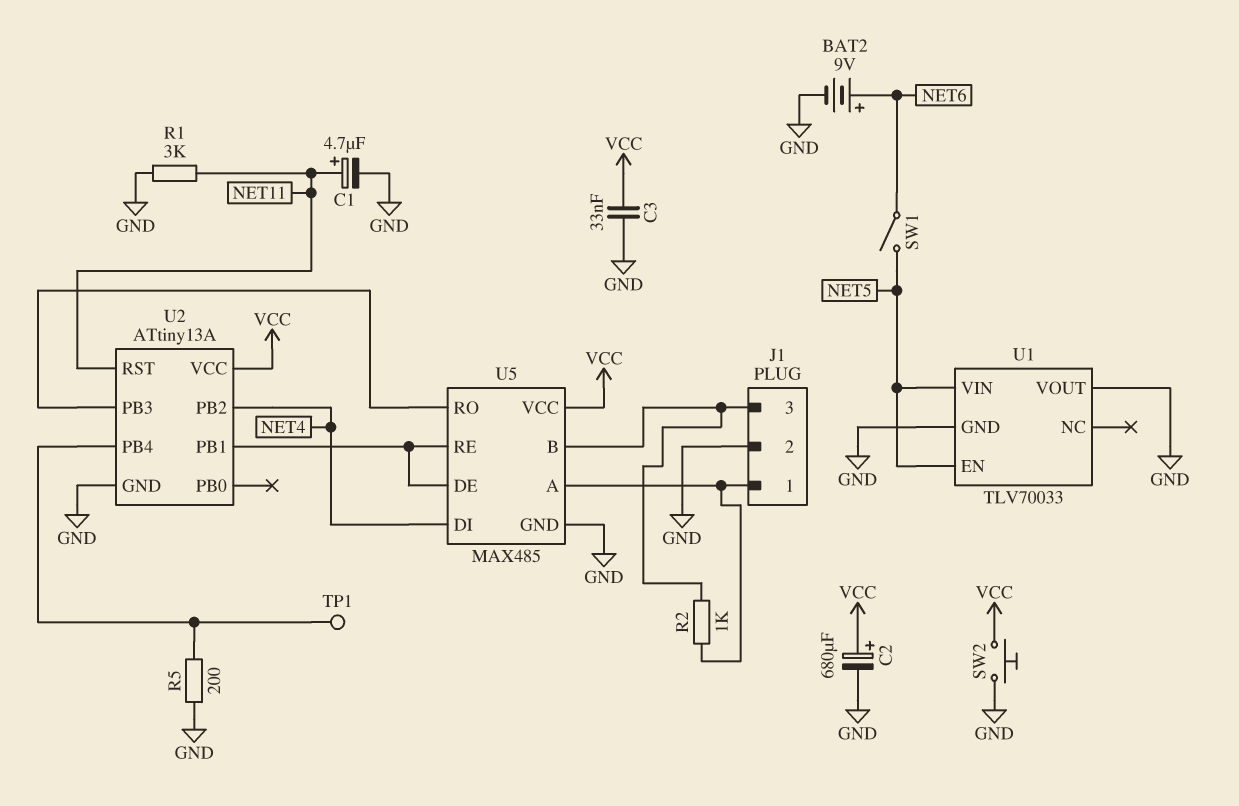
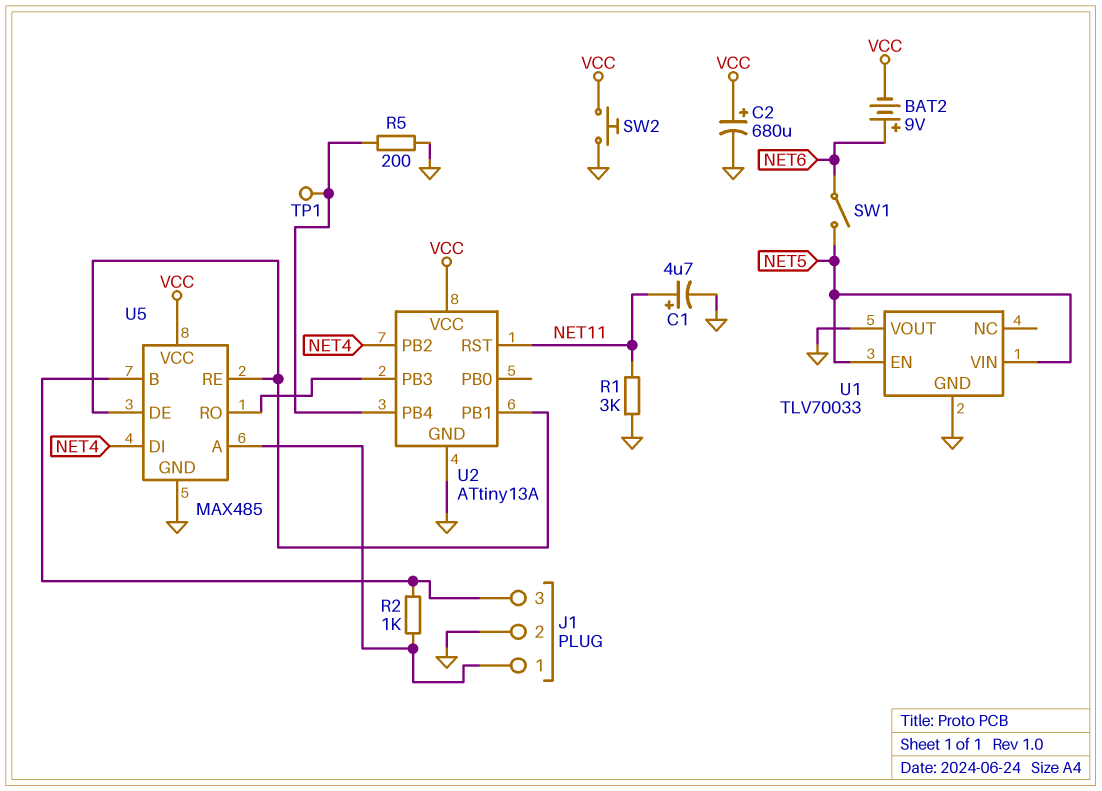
BAT2: 9V (plus NET6, minus GND) -> 9V (plus NET6, minus VCC)
C3: 33nF (GND, VCC) -> none

